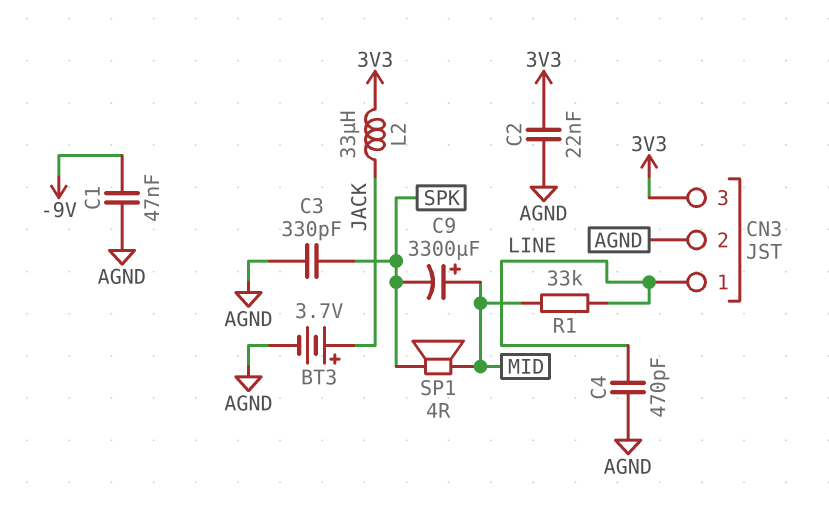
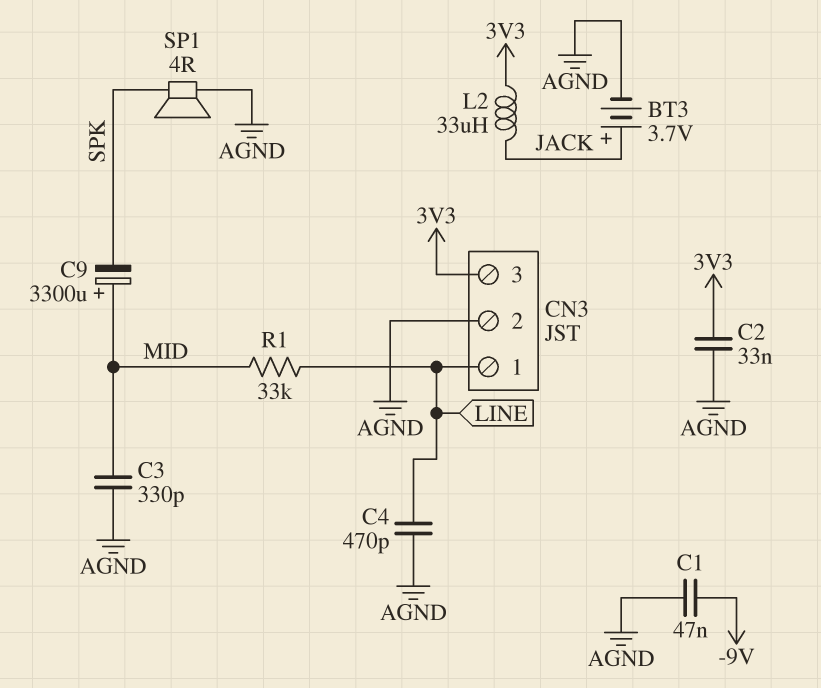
C2: 22nF (3V3, AGND) -> 33nF (3V3, AGND)
C3: 330pF (AGND, SPK) -> 330pF (AGND, MID)
SP1: speaker 4R (MID, SPK) -> speaker 4R (AGND, SPK)

